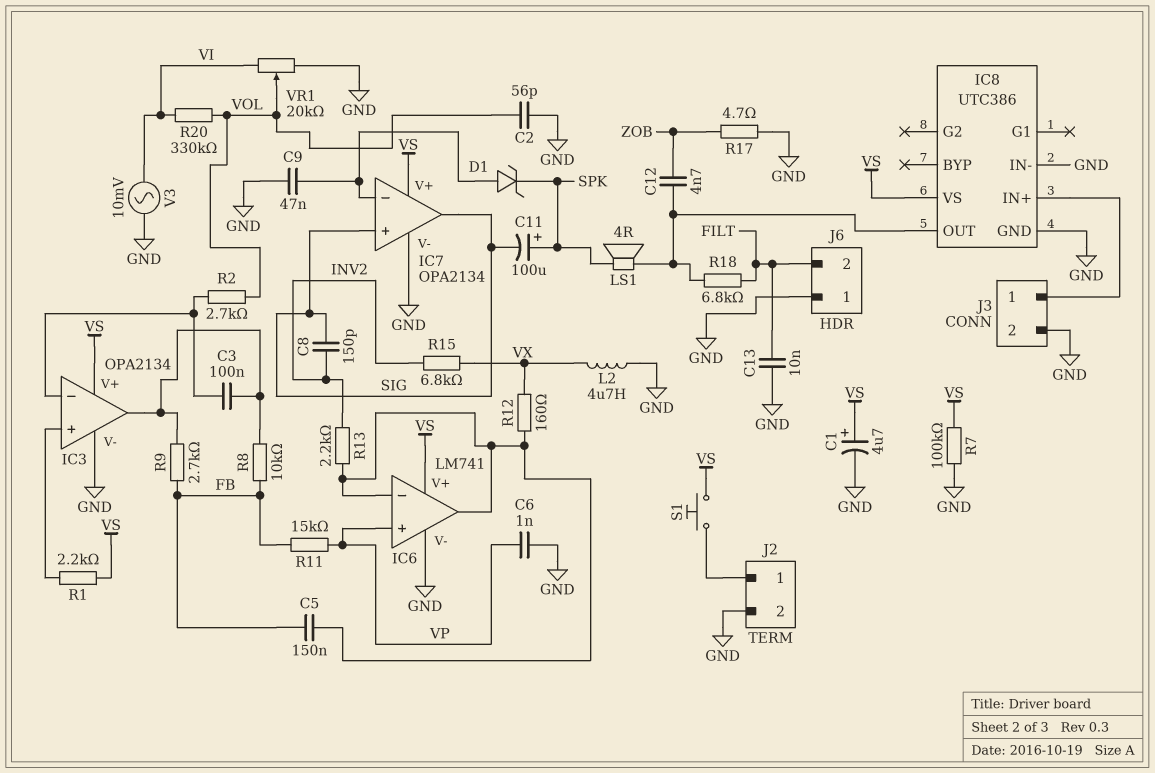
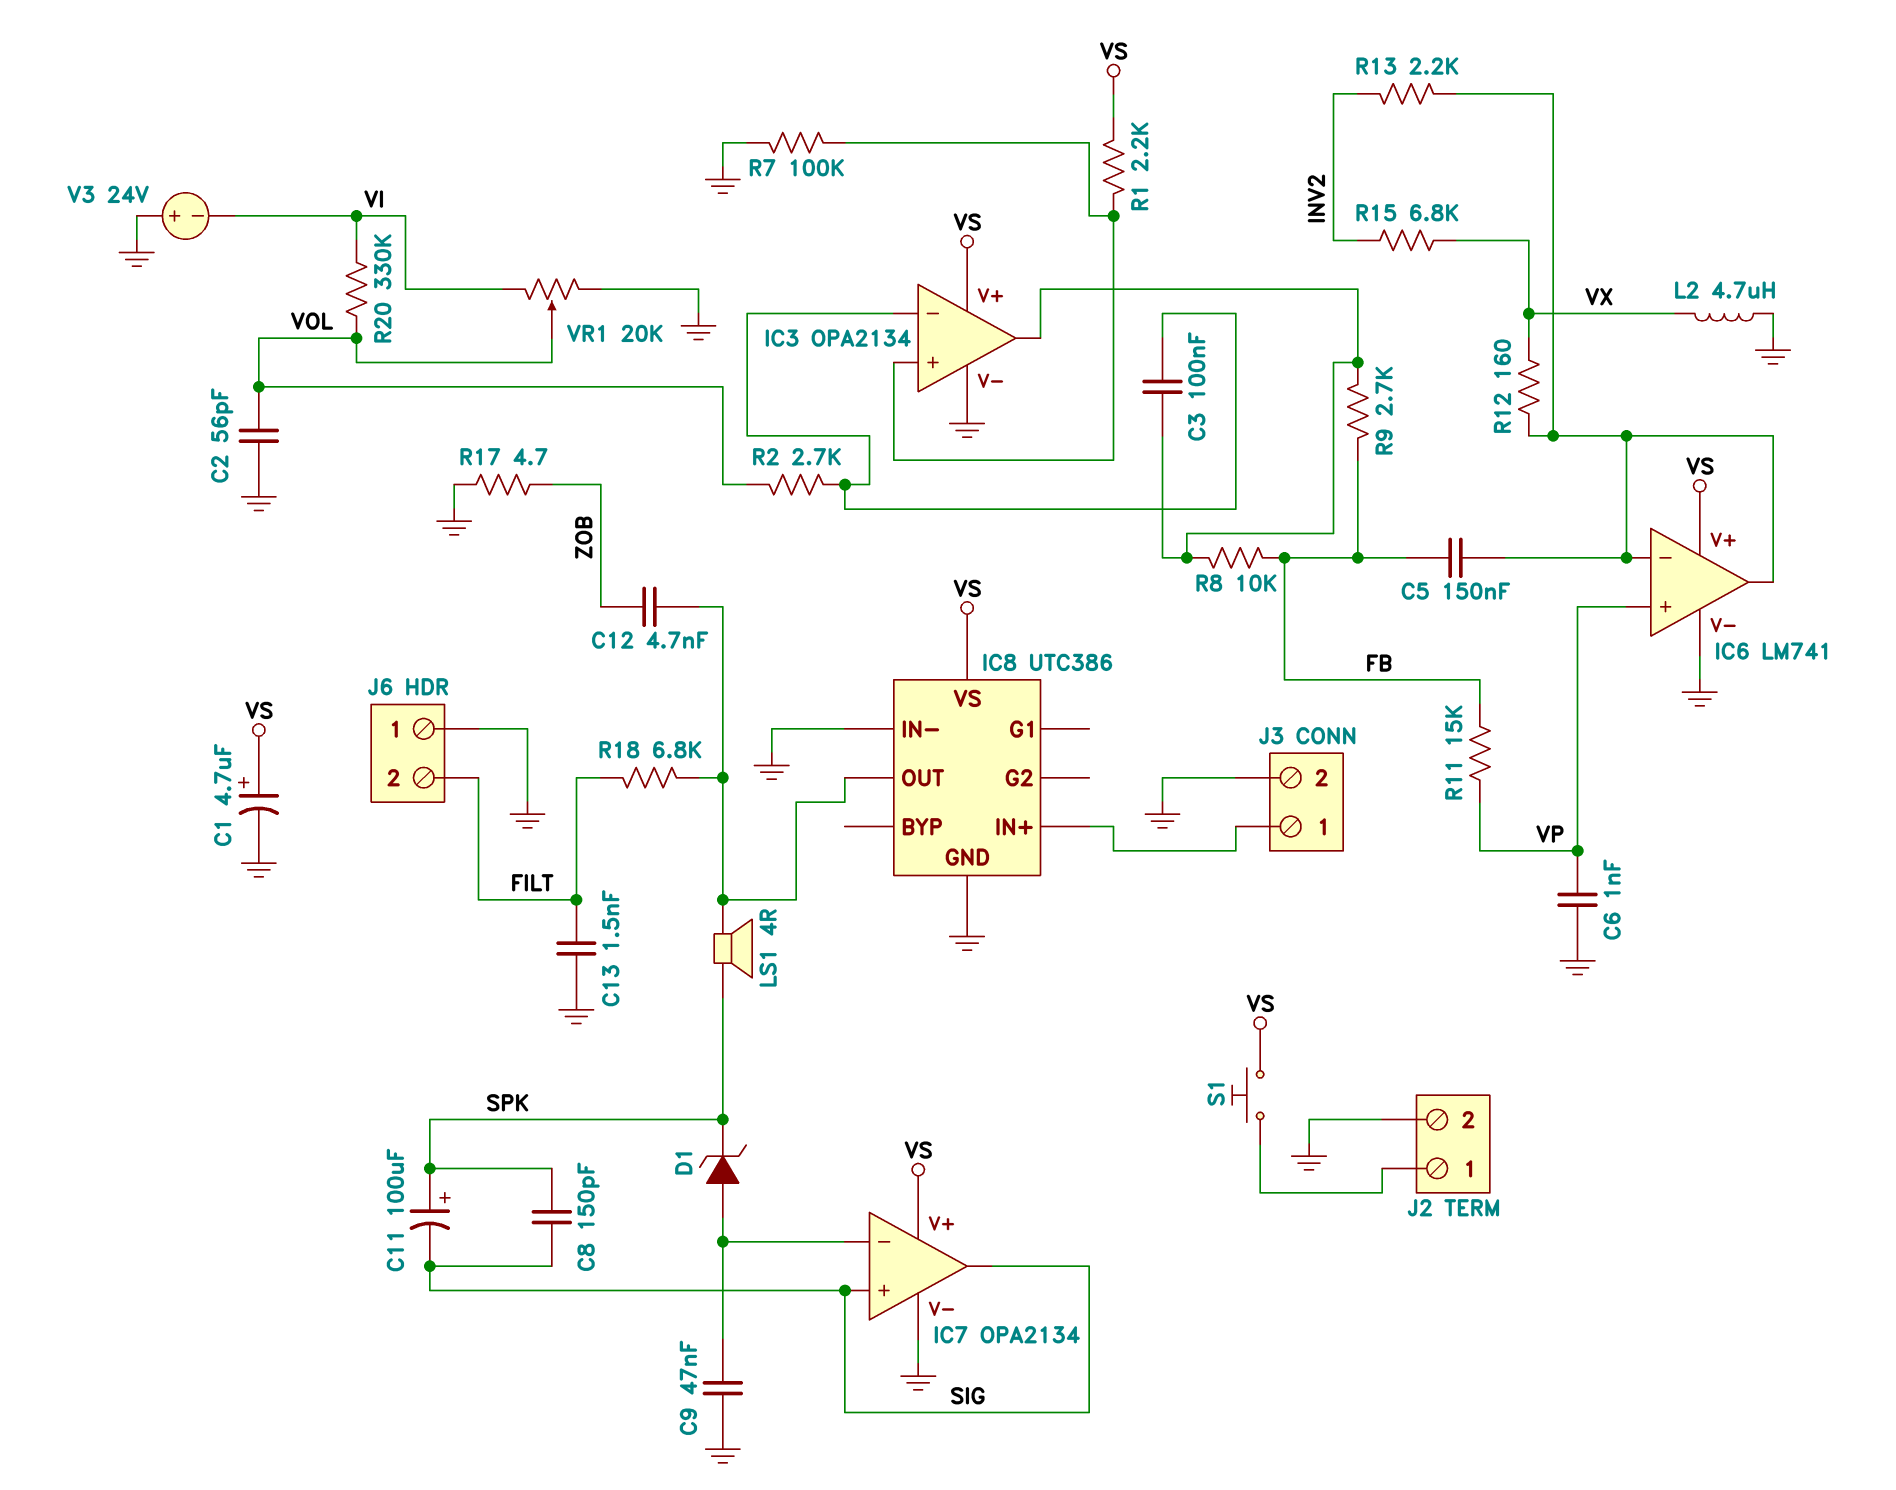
C8: 150pF (INV2, SIG) -> 150pF (SIG, SPK)
C13: 10nF (FILT, GND) -> 1.5nF (FILT, GND)
R7: 100k (GND, VS) -> 100k (GND, IC3/in+)
V3: AC 10mV (GND, VI) -> 24V (plus GND, minus VI)

